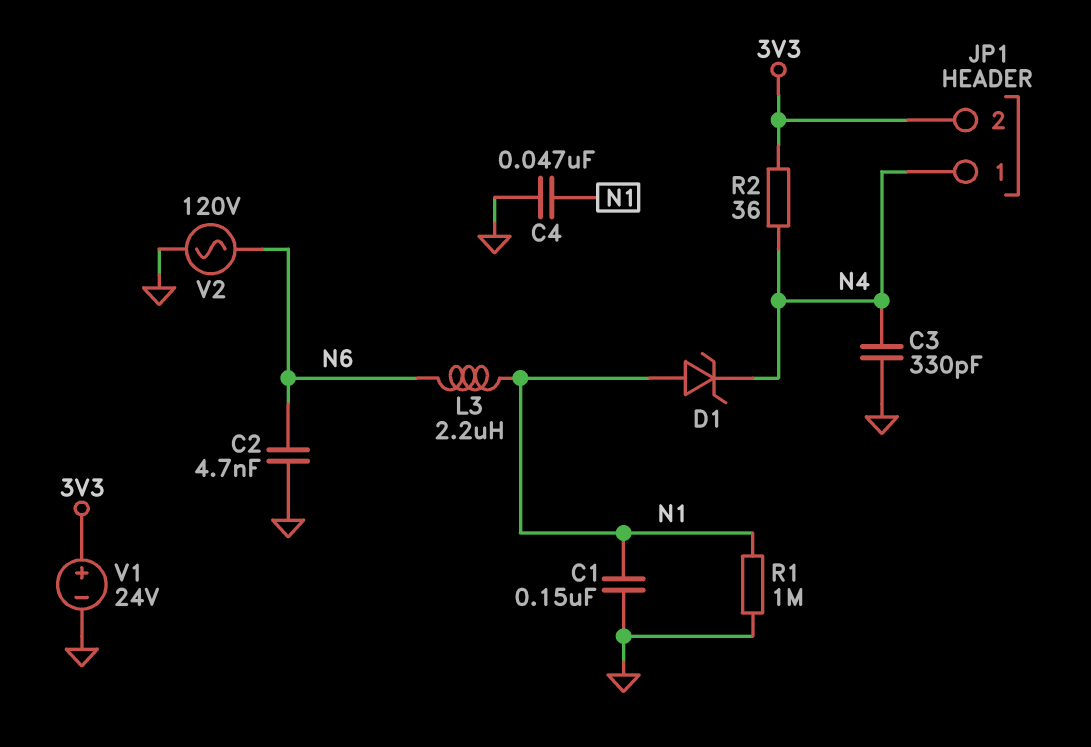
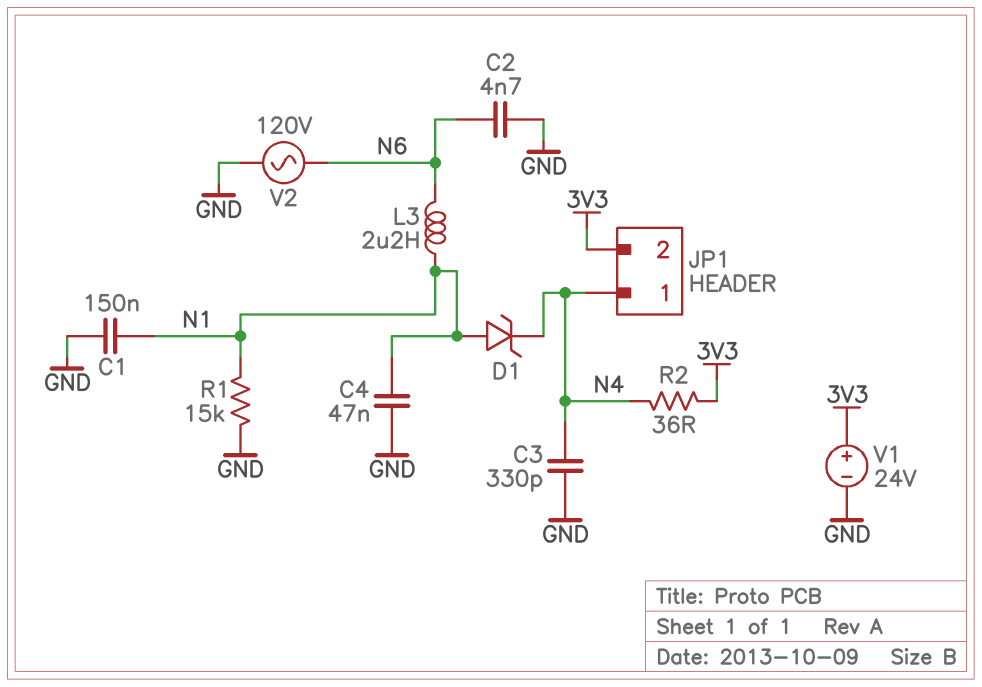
R1: 1M (GND, N1) -> 15k (GND, N1)

